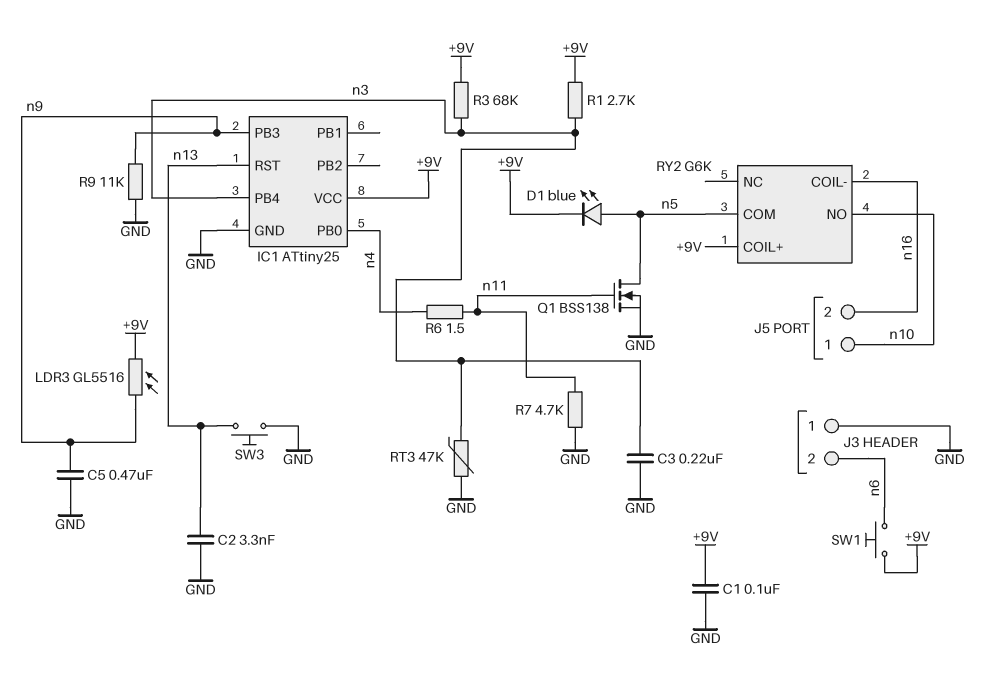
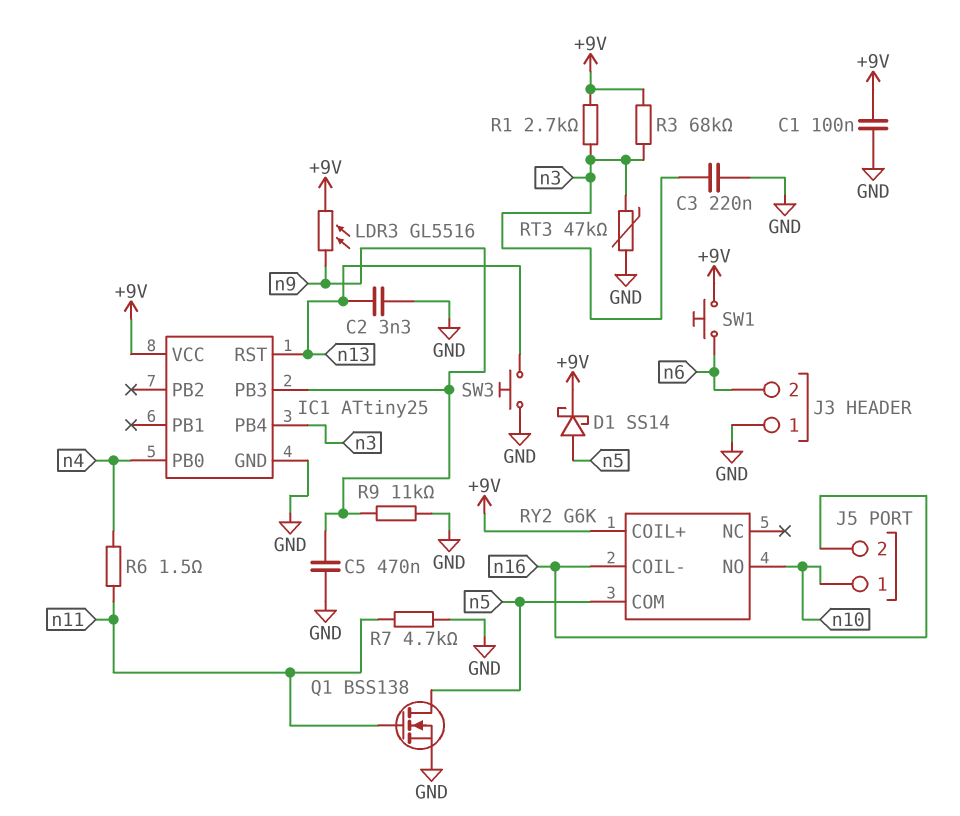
D1: LED blue (A n5, K +9V) -> schottky SS14 (A n5, K +9V)

